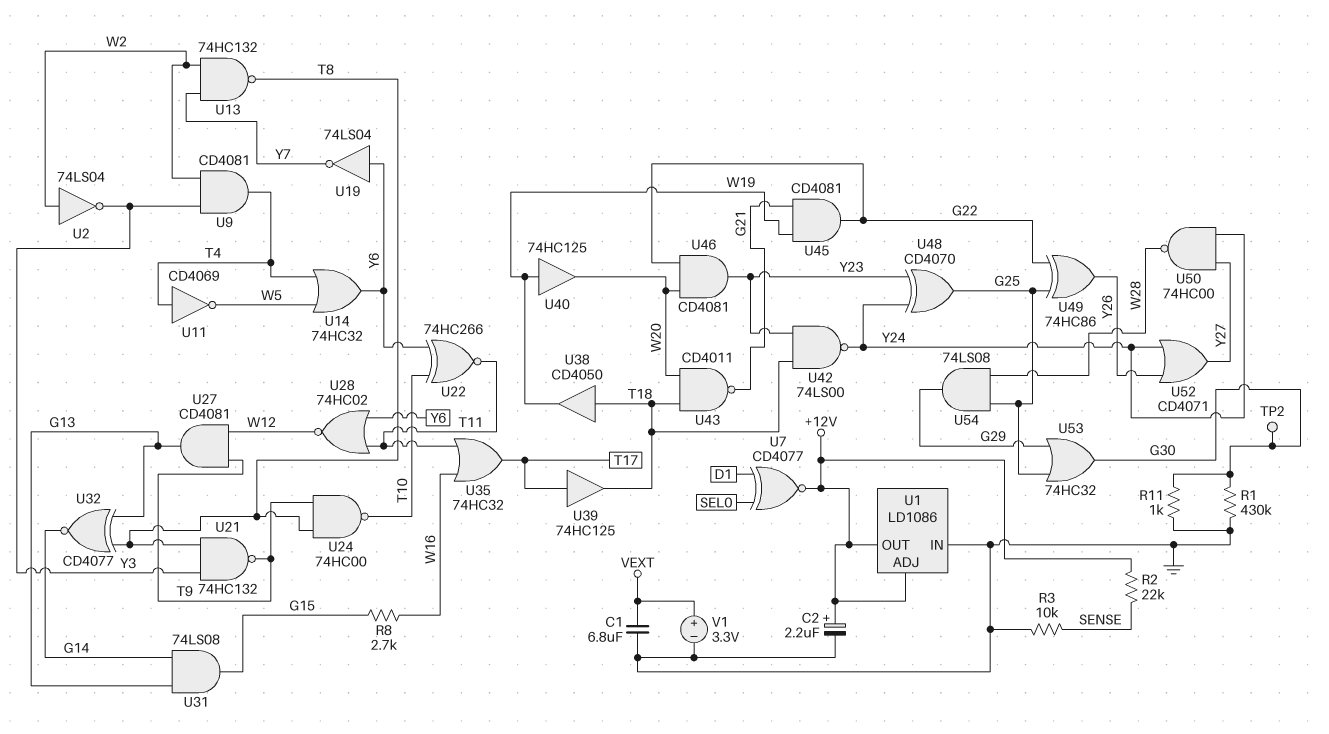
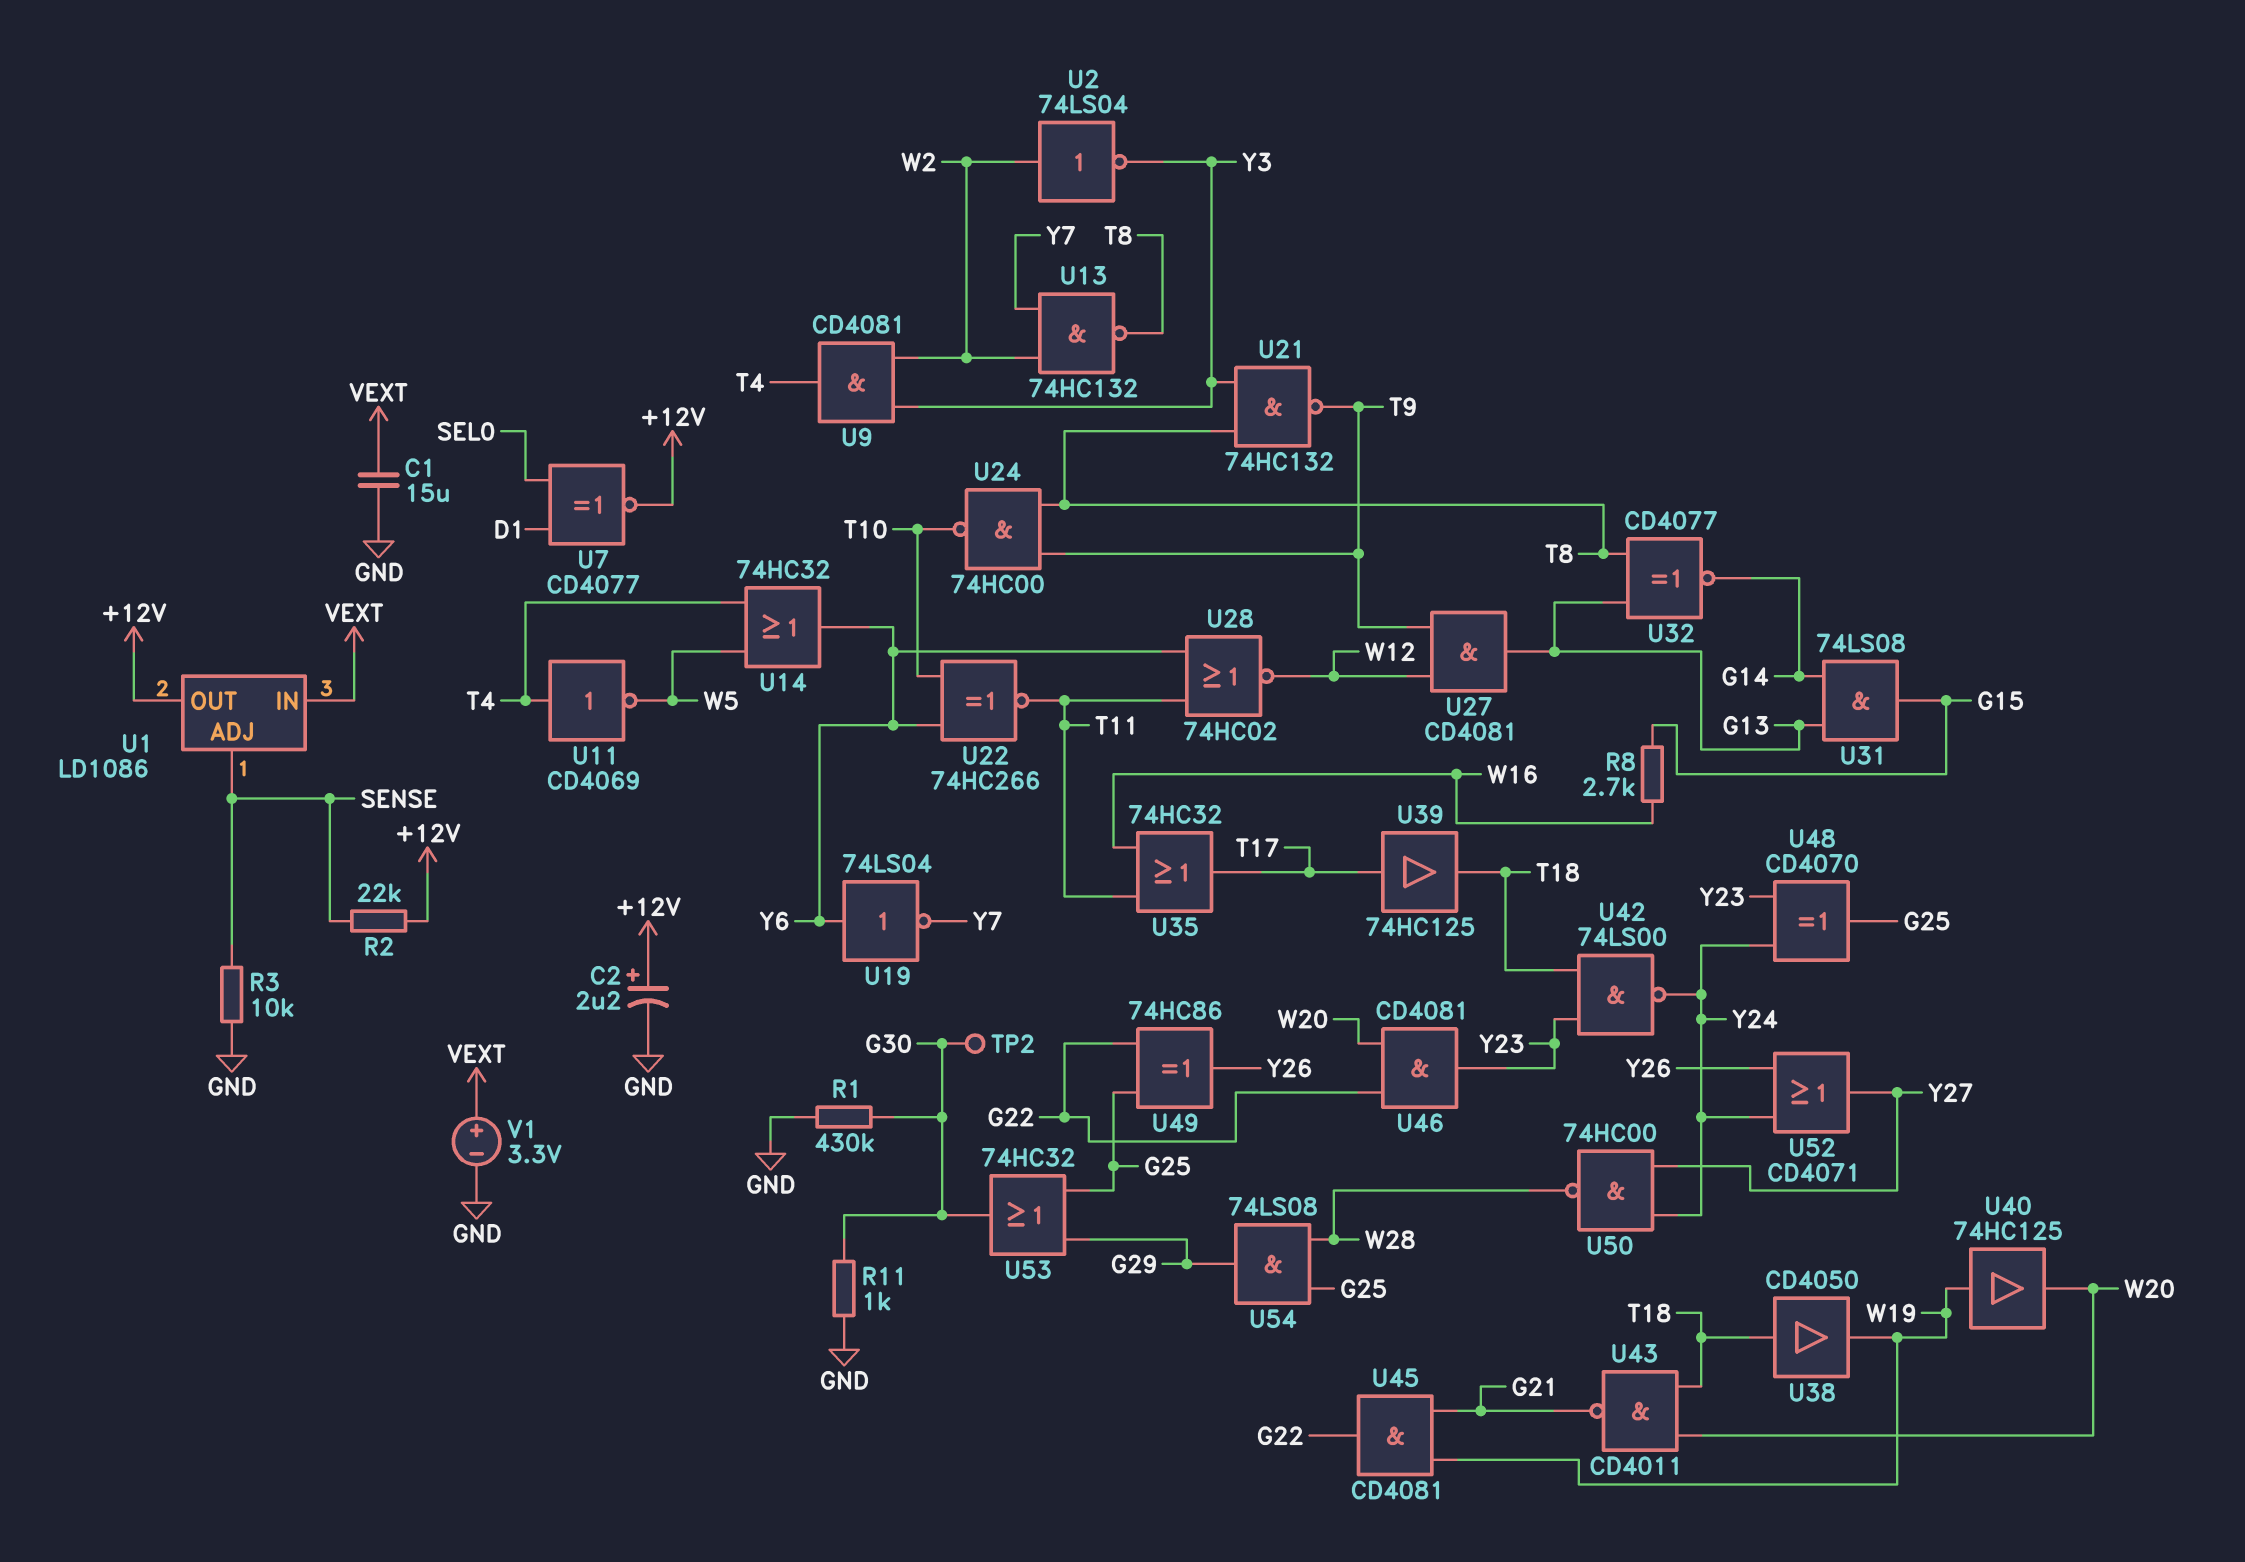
C1: 6.8uF (GND, VEXT) -> 15uF (GND, VEXT)
U1 pin ADJ: +12V -> SENSE
U1 pin IN: GND -> VEXT

